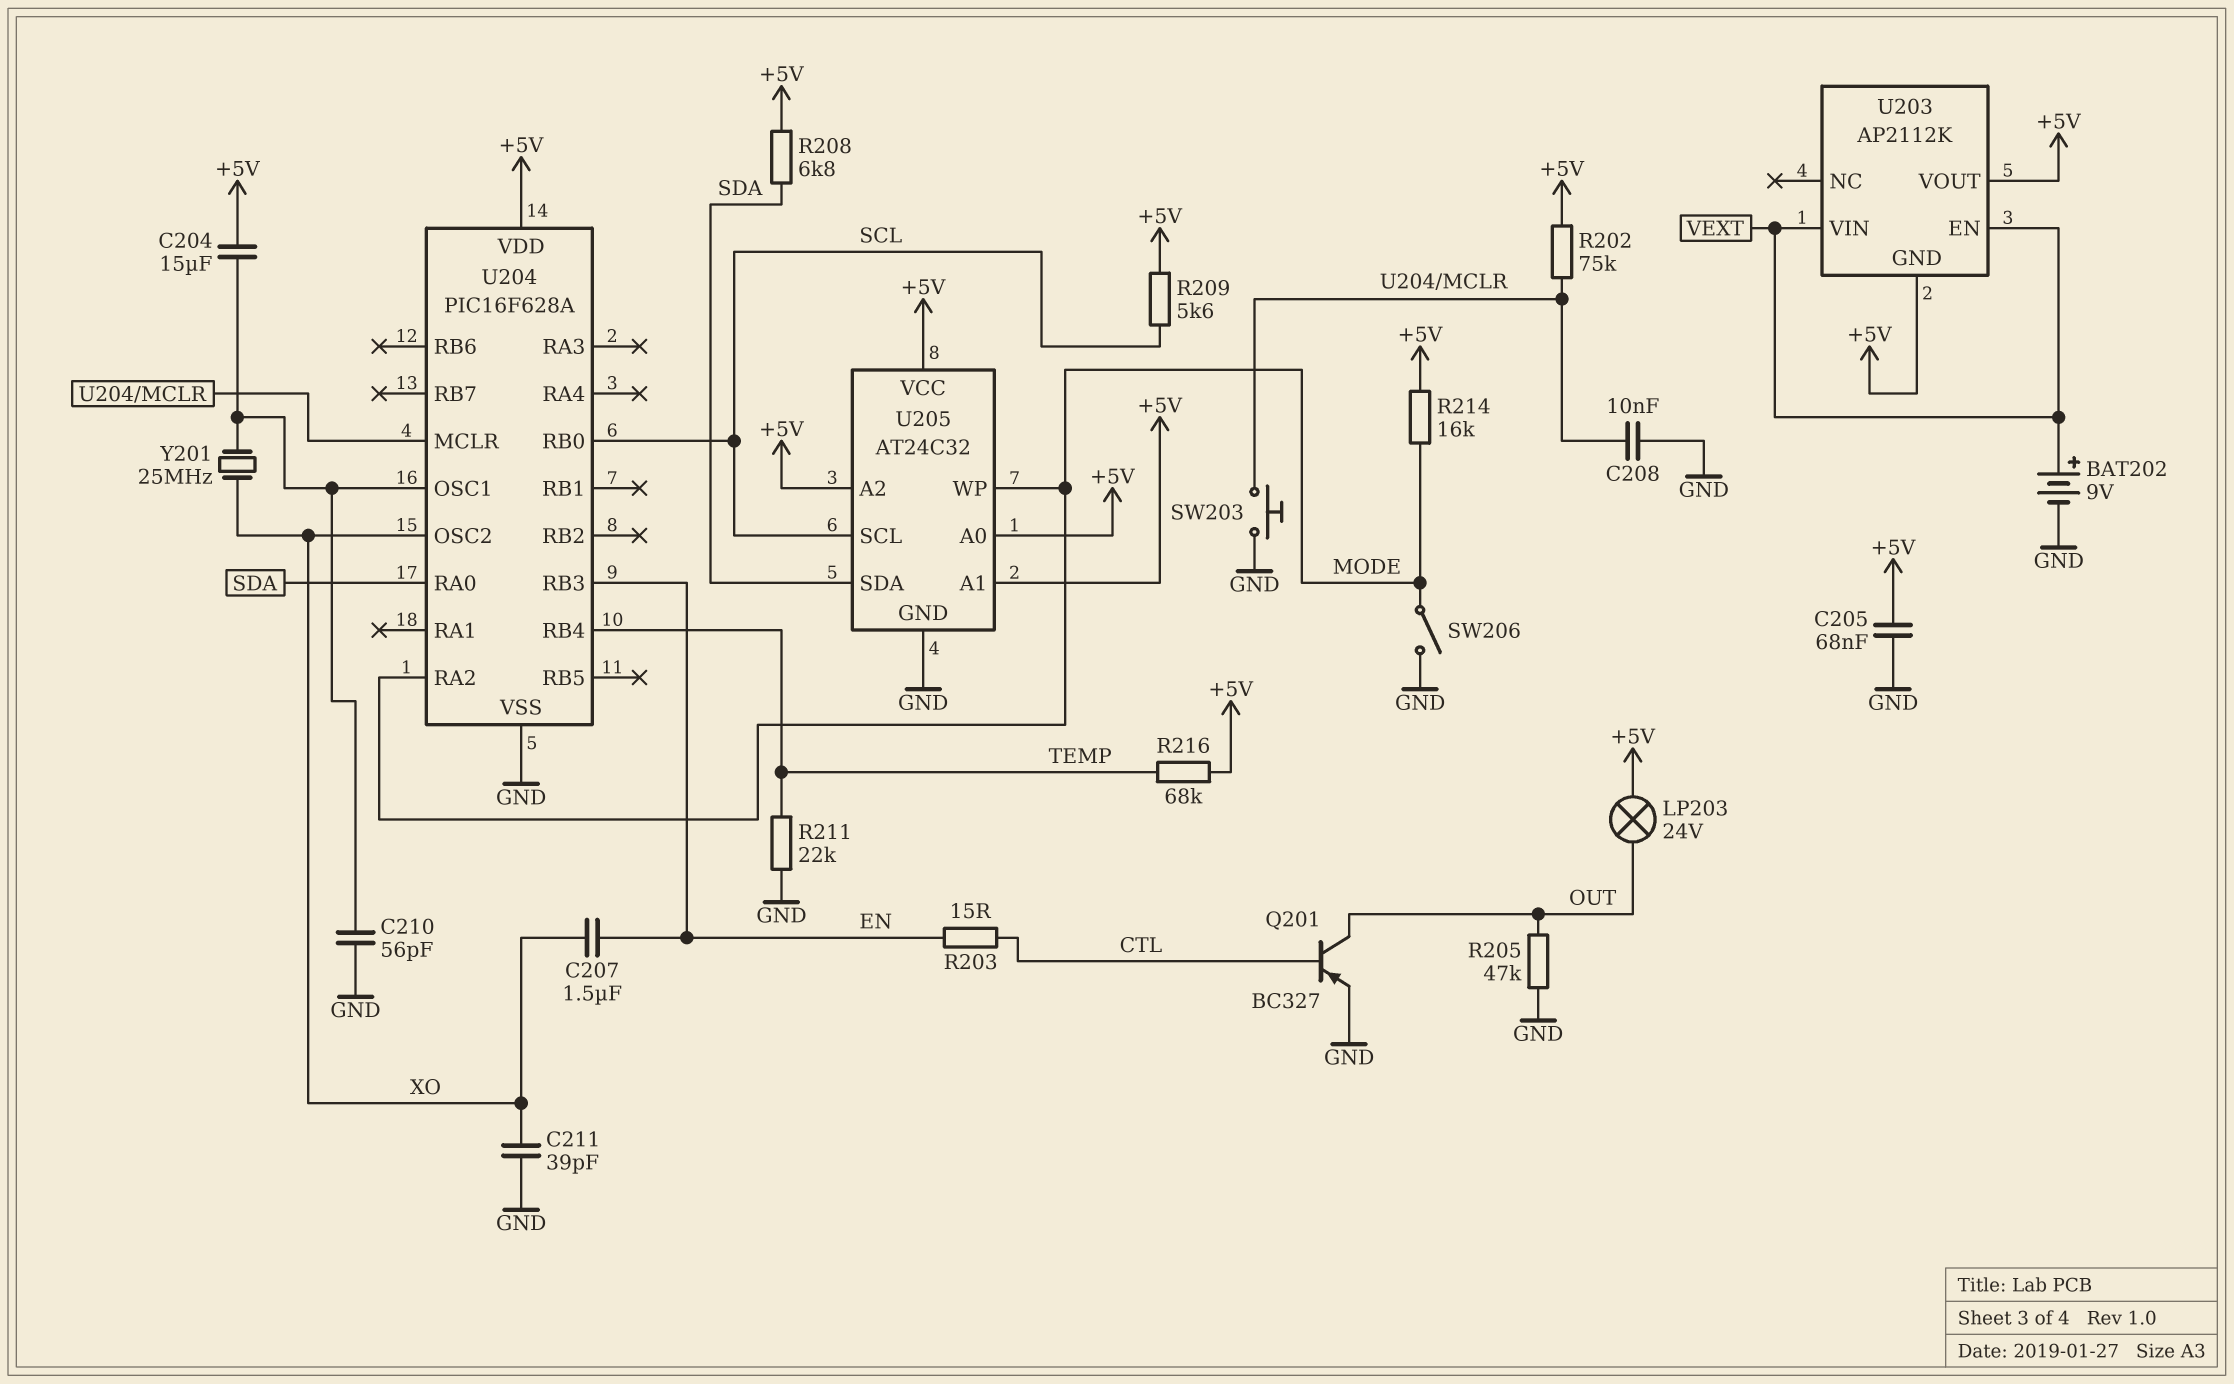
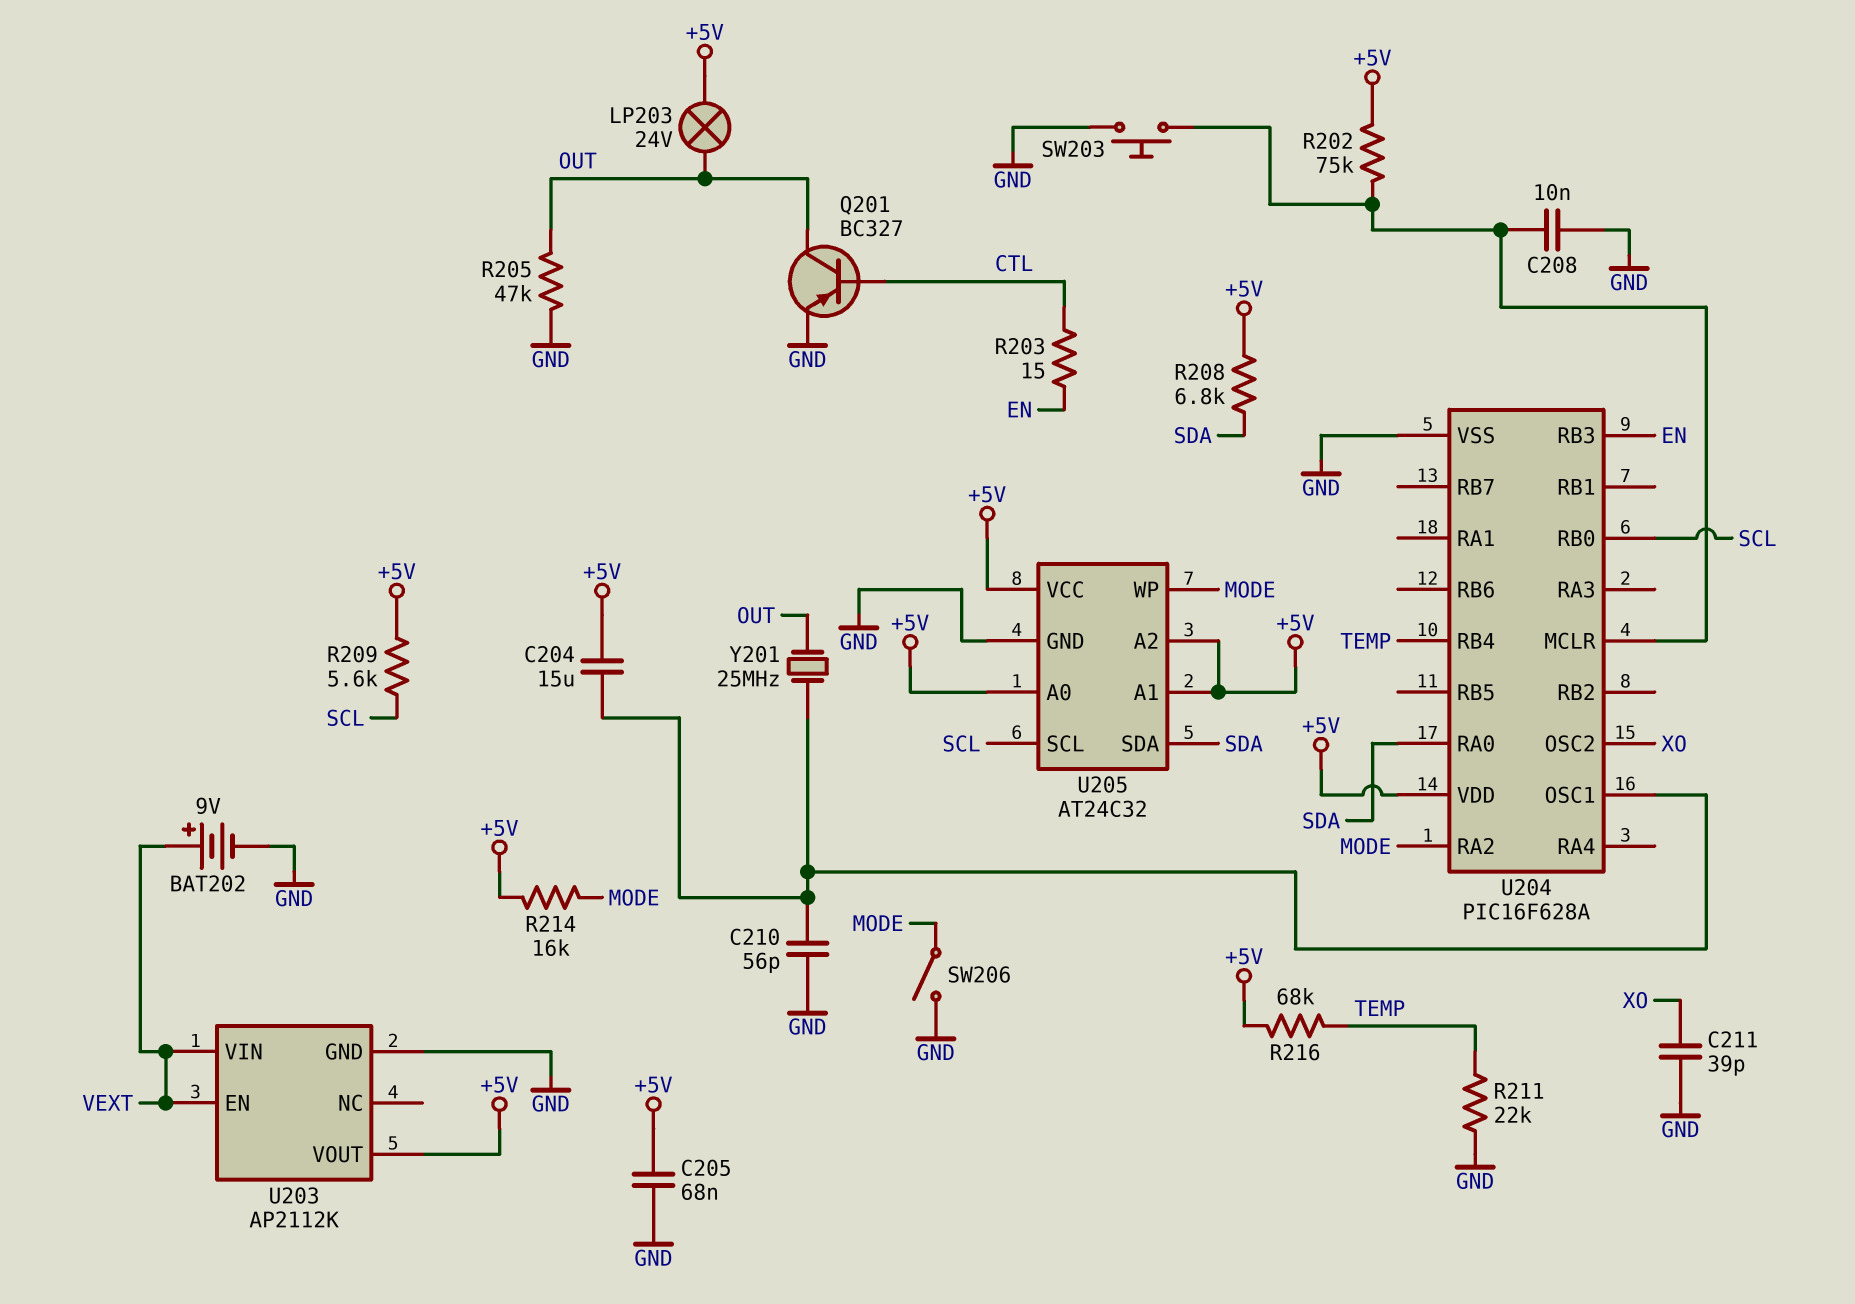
C207: 1.5uF (EN, XO) -> none
U203 pin GND: +5V -> GND
Y201: 25MHz (U204/OSC1, XO) -> 25MHz (OUT, U204/OSC1)

